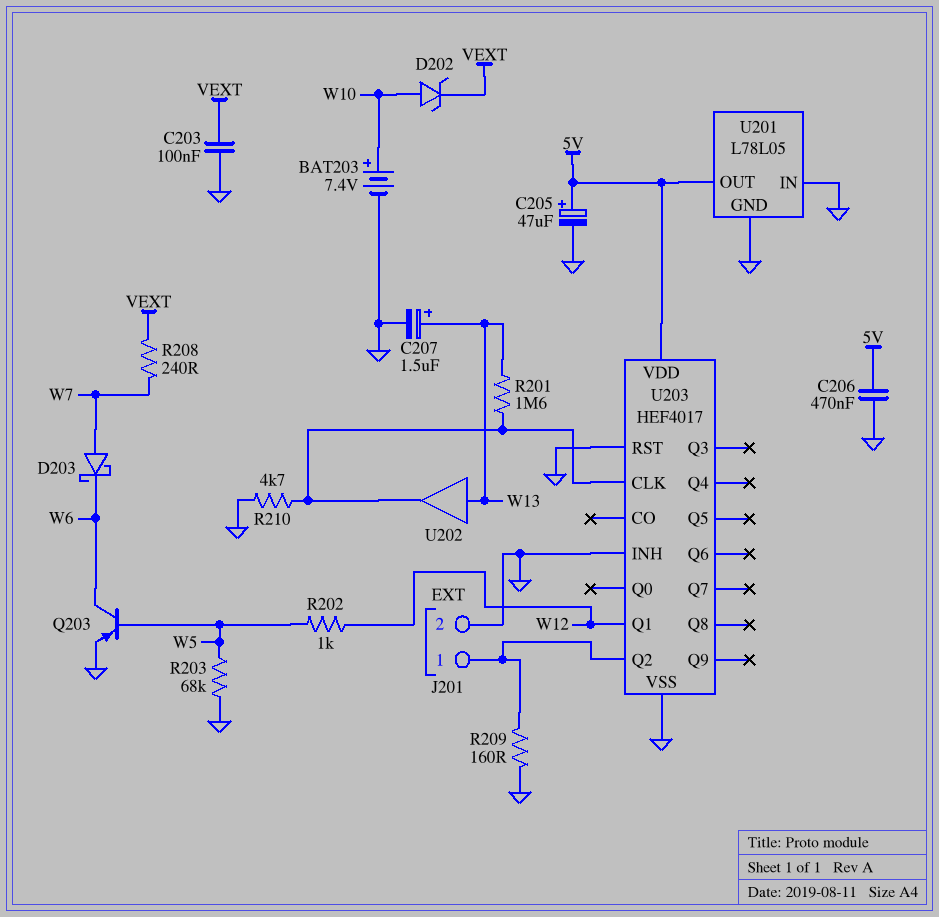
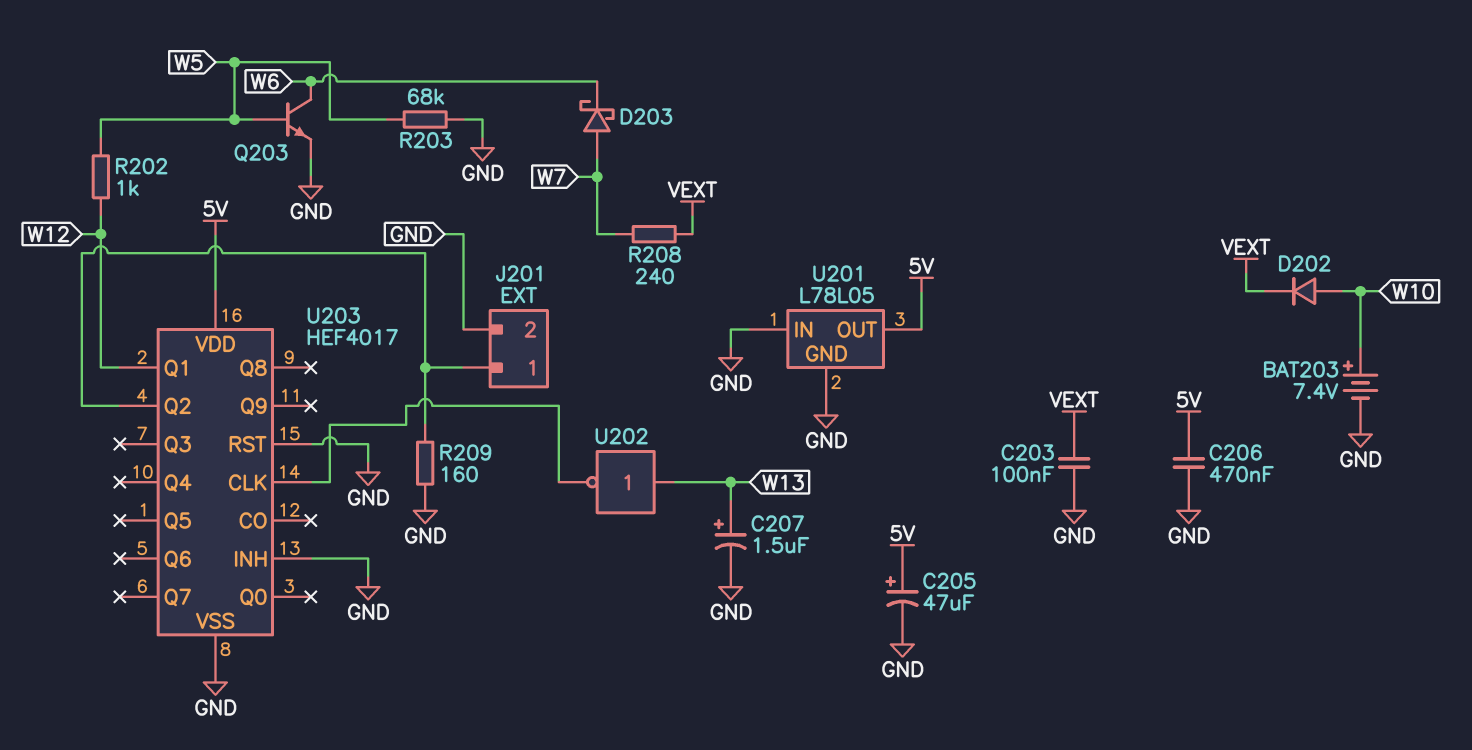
D202: zener (A W10, K VEXT) -> diode (A W10, K VEXT)
Q203: PNP (B W5, C W6, E GND) -> NPN (B W5, C W6, E GND)
R201: 1.6M (U203/CLK, W13) -> none
R210: 4.7k (GND, U203/CLK) -> none
U202: buffer (in W13, out U203/CLK) -> NOT (in W13, out U203/CLK)

